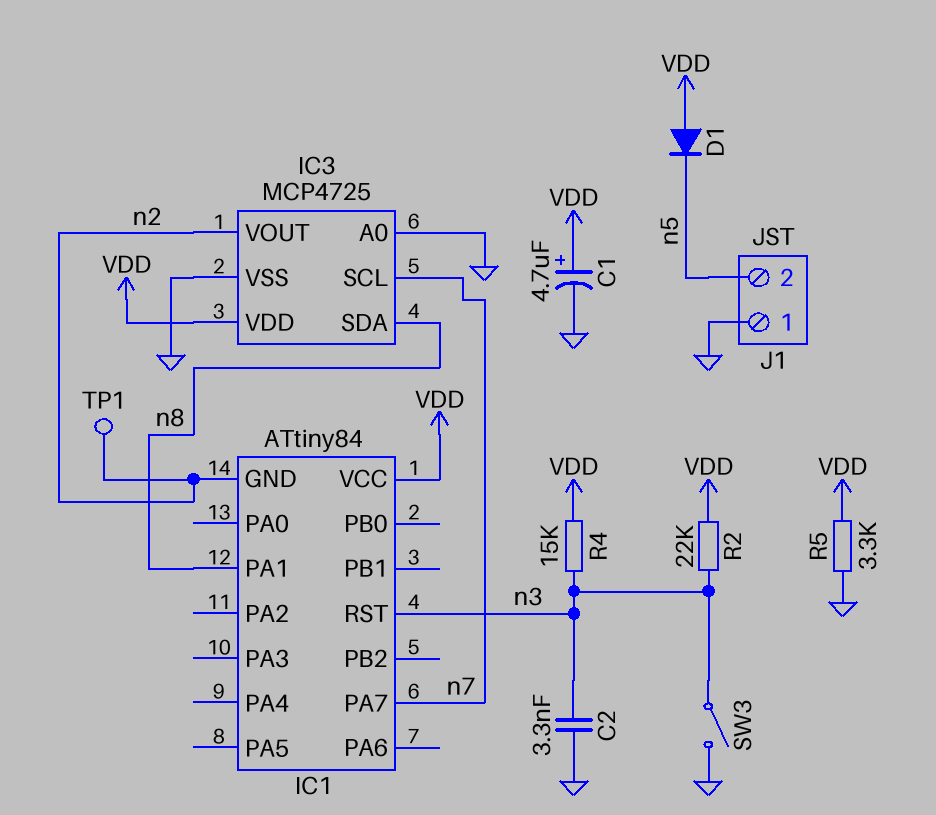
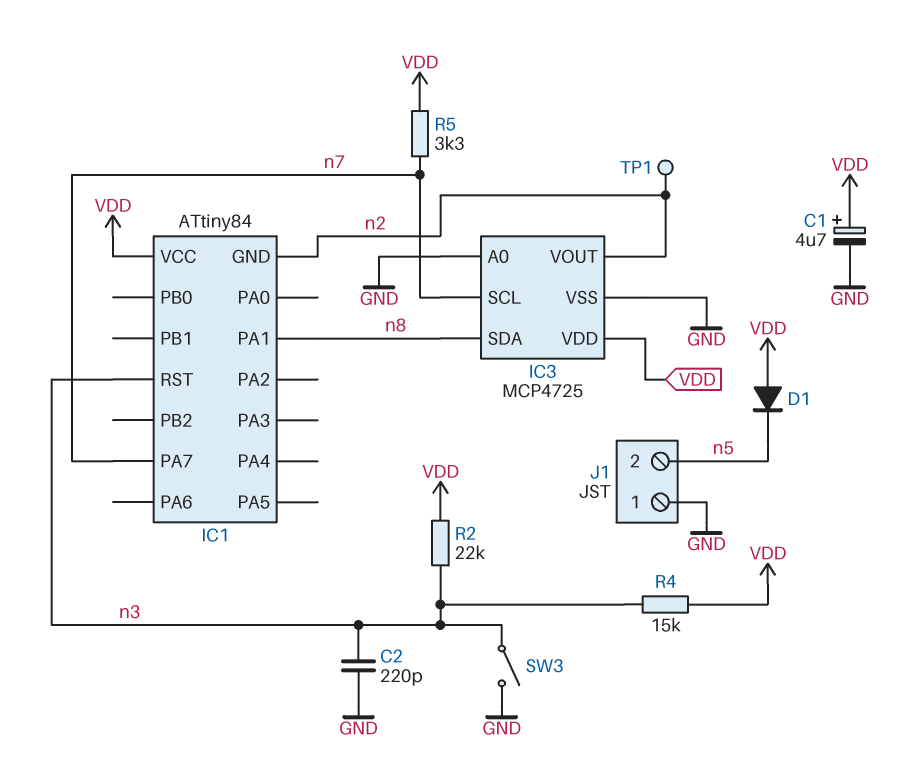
C2: 3.3nF (GND, n3) -> 220pF (GND, n3)
R5: 3.3k (GND, VDD) -> 3.3k (VDD, n7)

